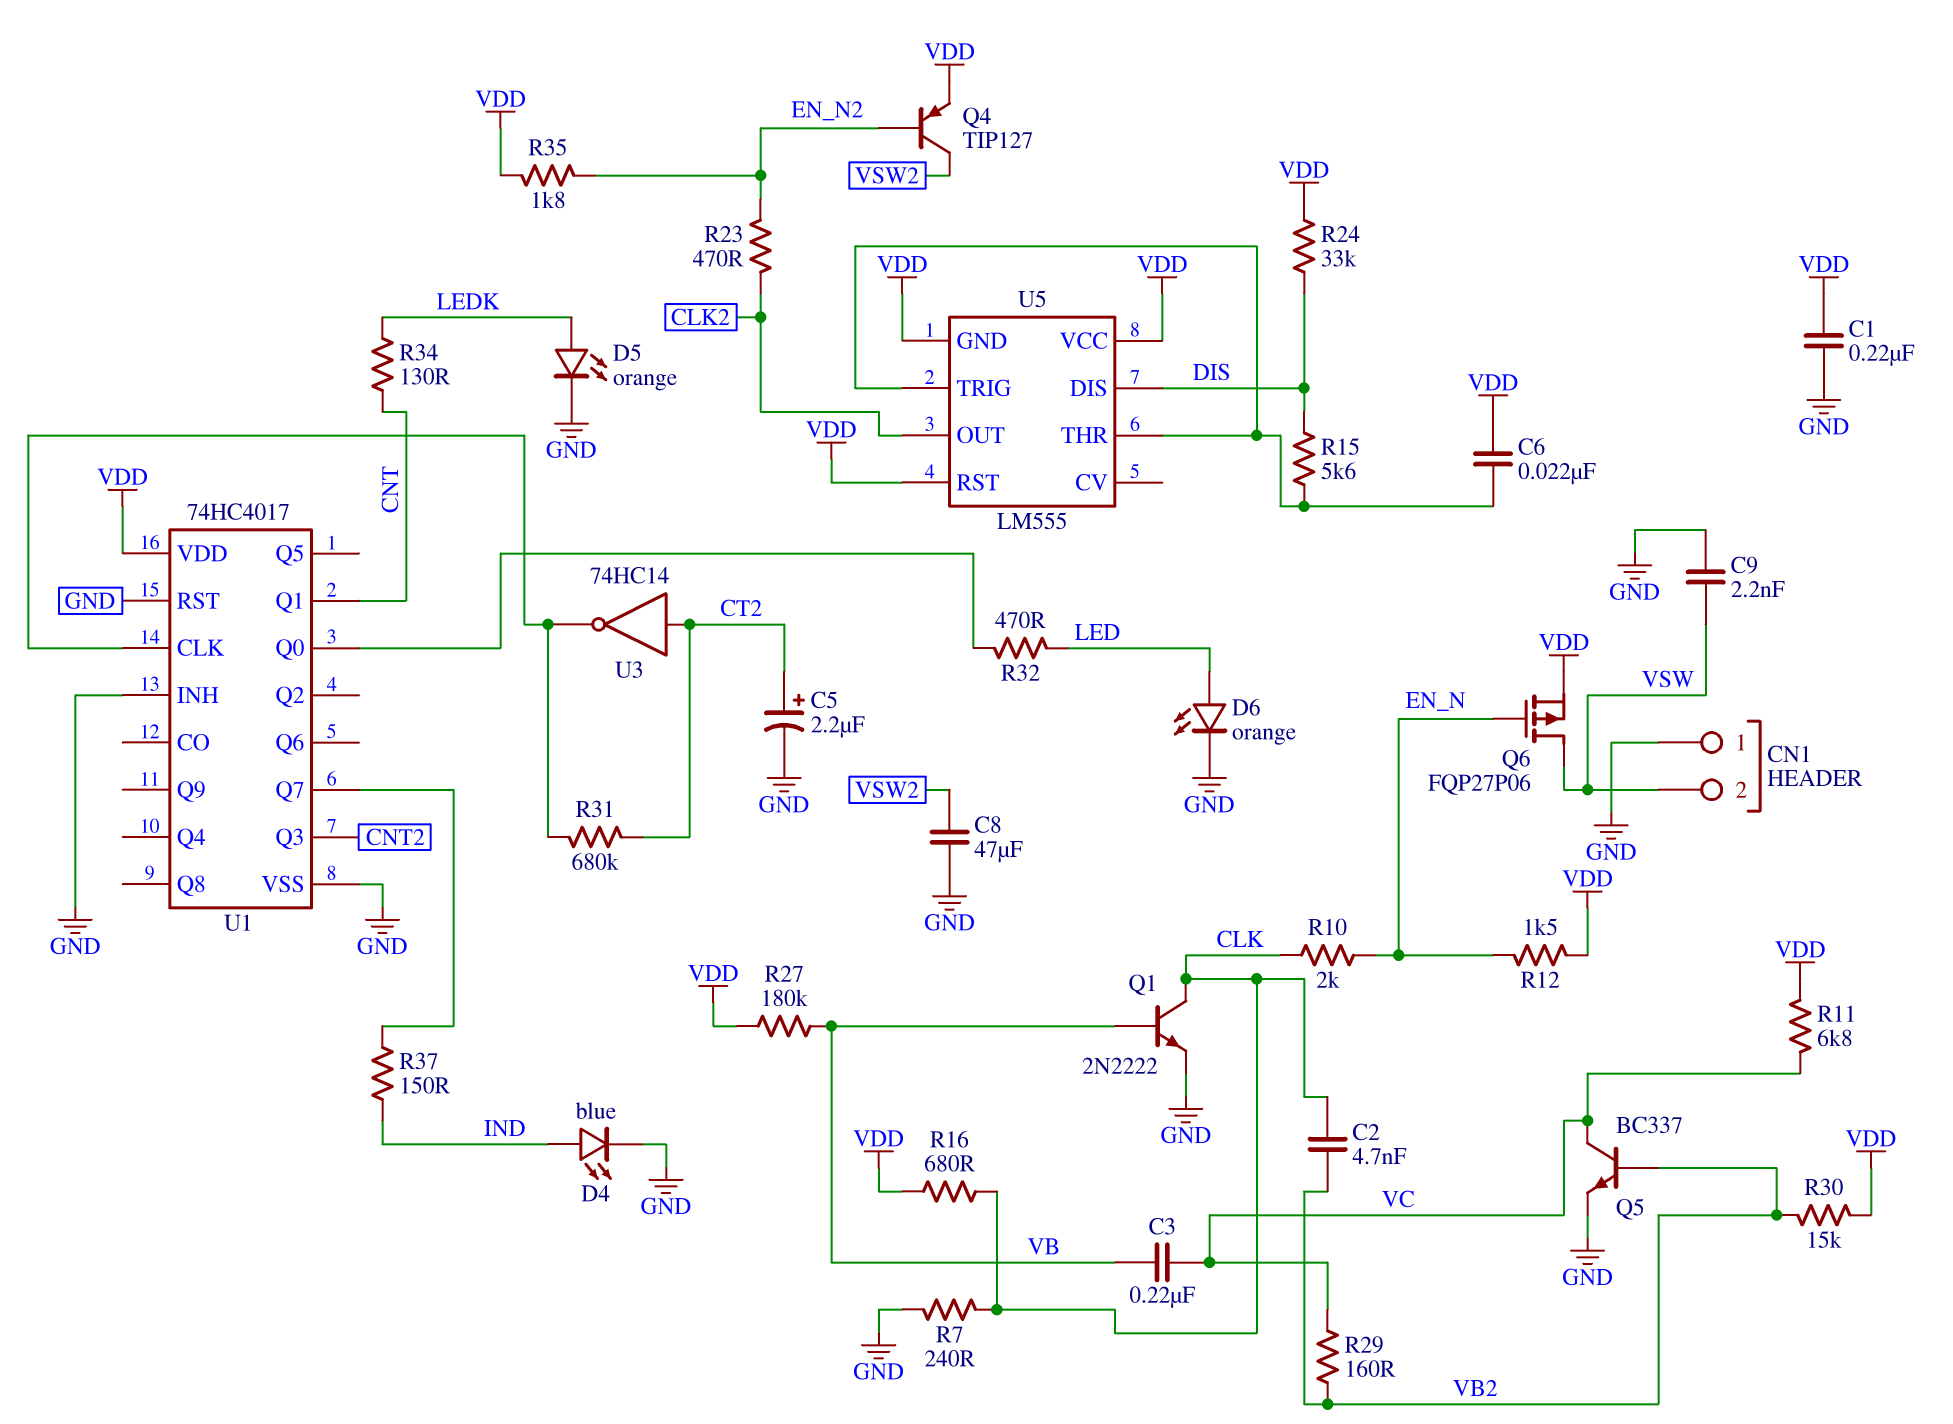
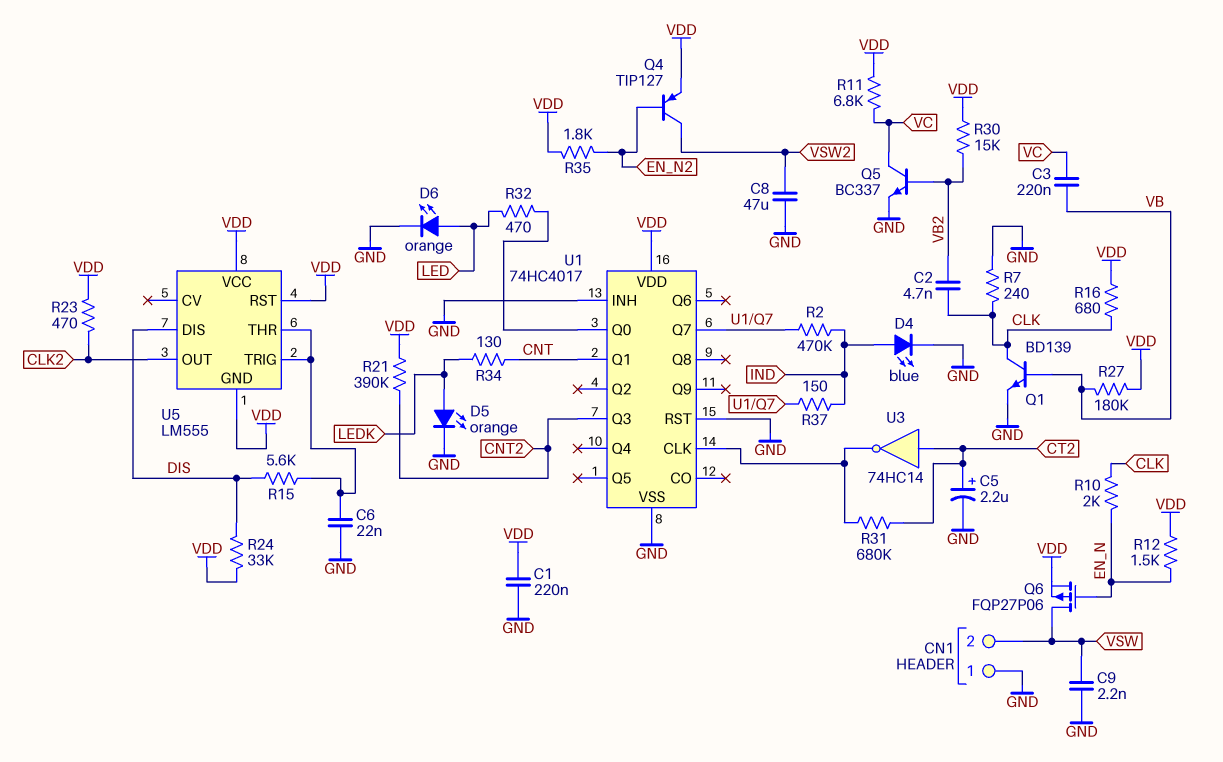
C6: 22nF (U5/THR, VDD) -> 22nF (GND, U5/THR)
Q1: NPN 2N2222 (B VB, C CLK, E GND) -> NPN BD139 (B VB, C CLK, E GND)
R2: none -> 470k (IND, U1/Q7)
R21: none -> 390k (CNT2, VDD)
R23: 470 (CLK2, EN_N2) -> 470 (CLK2, VDD)
R29: 160 (VB2, VC) -> none

